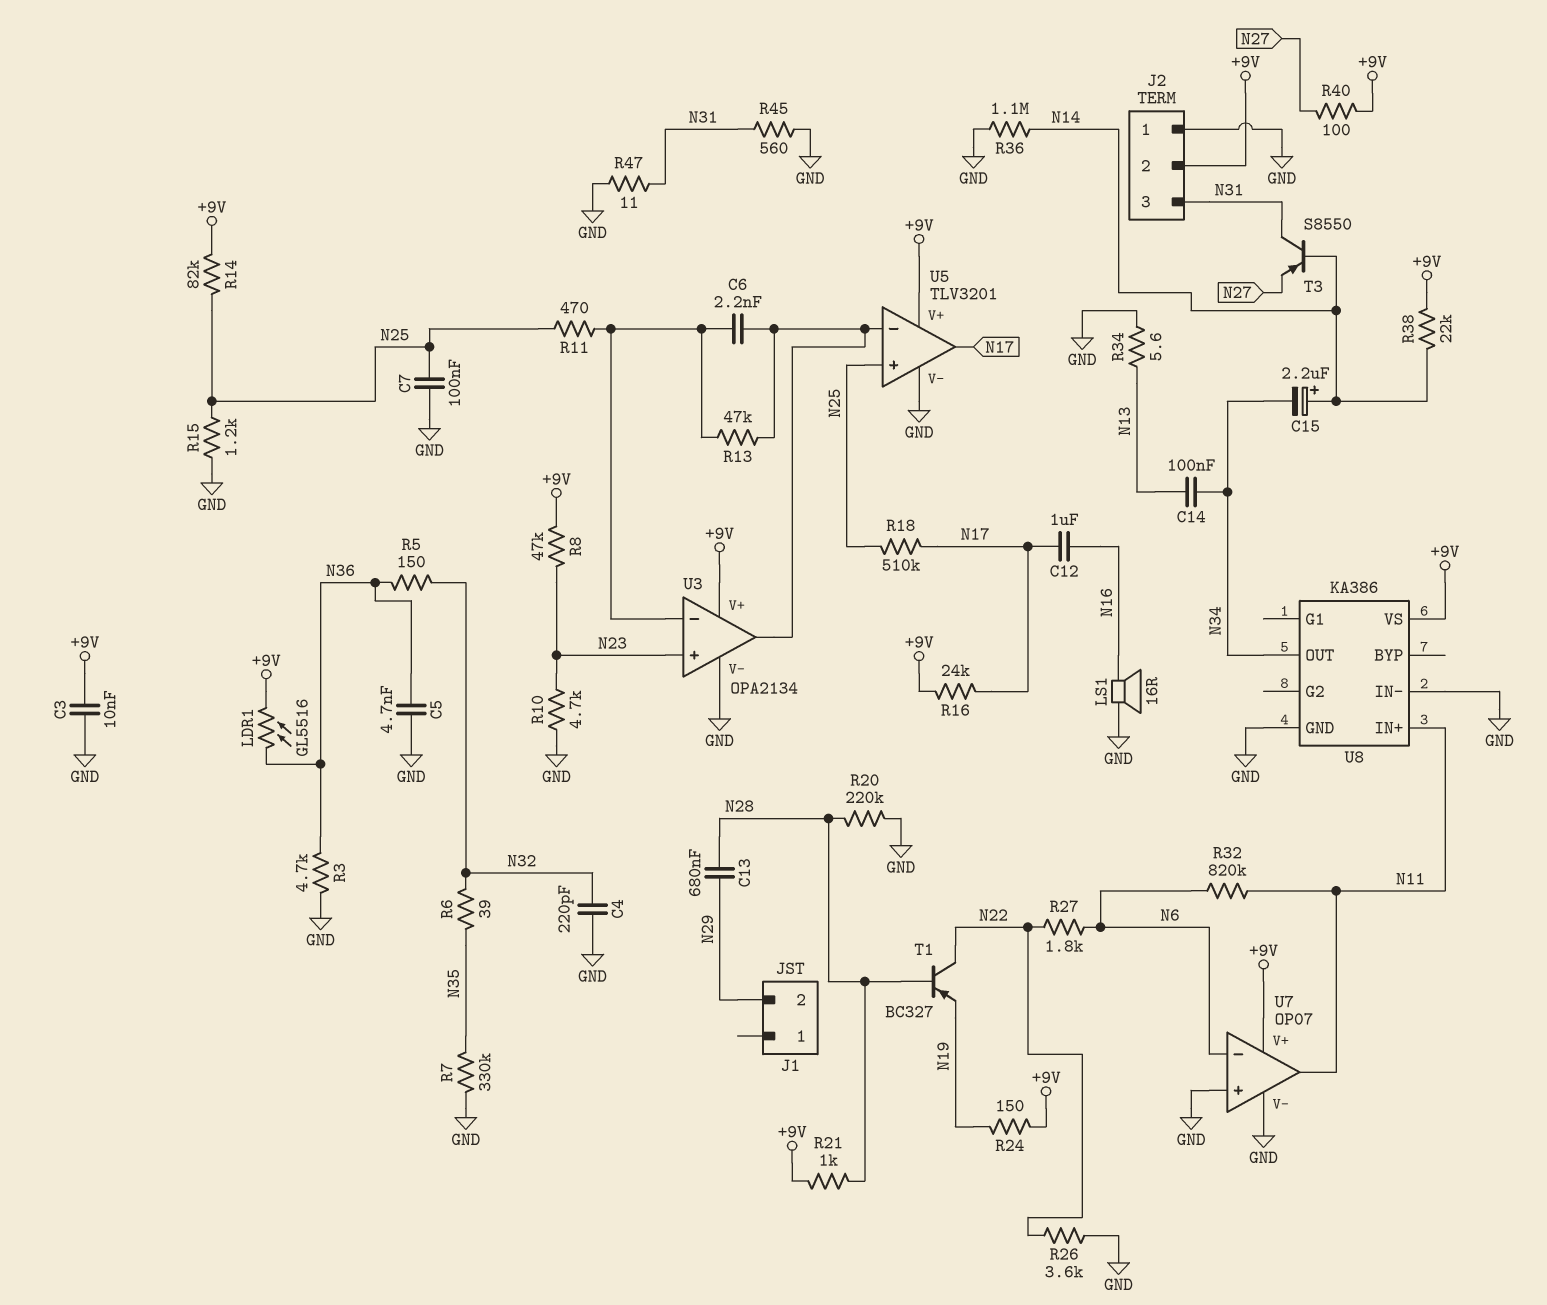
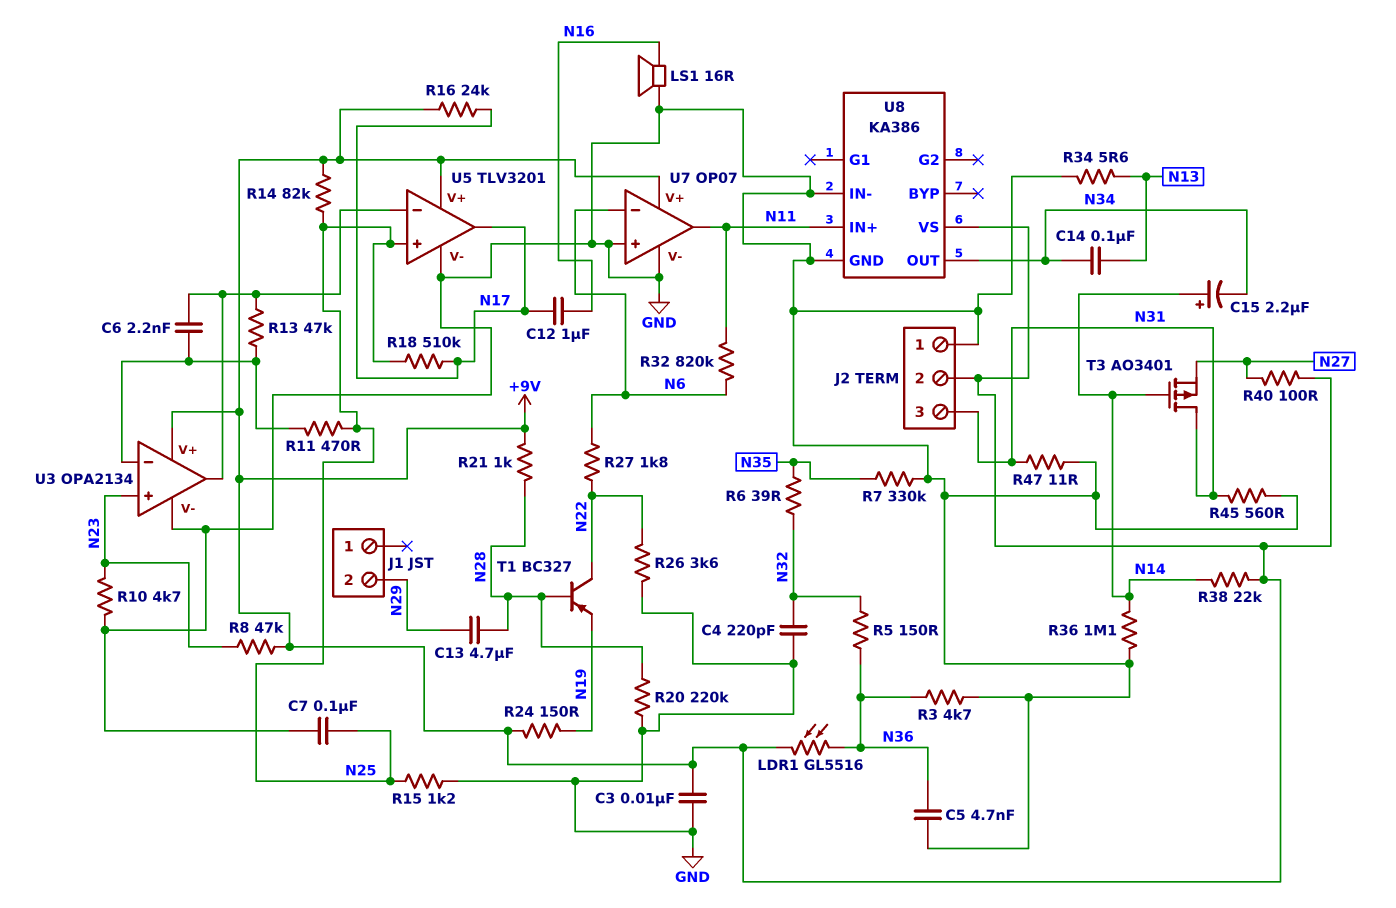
C13: 680nF (N28, N29) -> 4.7uF (N28, N29)
T3: PNP S8550 (B N14, C N31, E N27) -> PMOS AO3401 (G N14, D N31, S N27)

